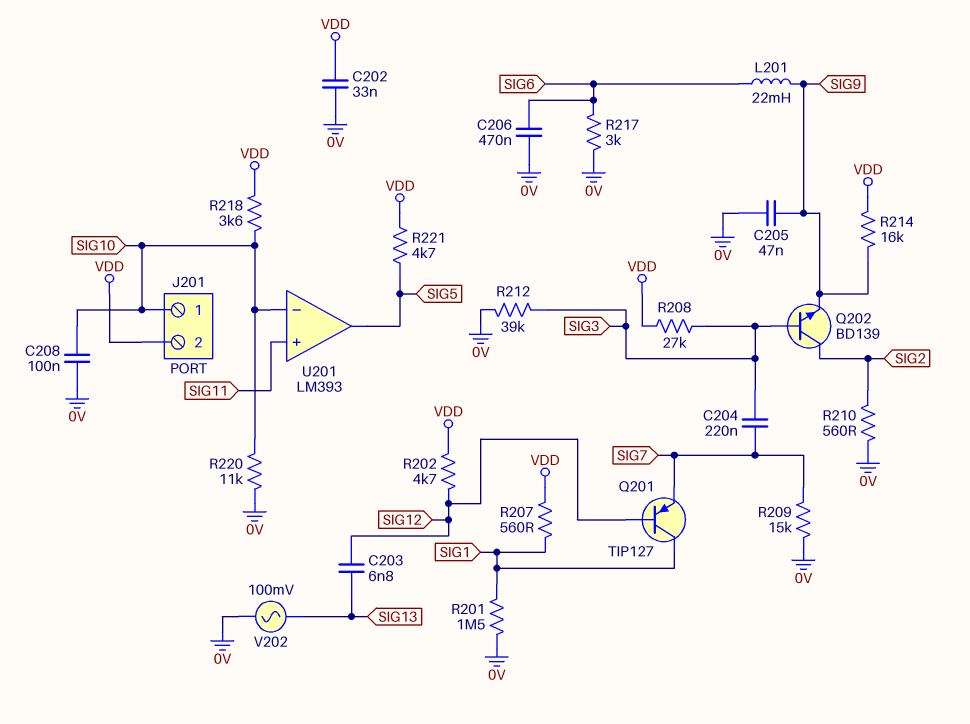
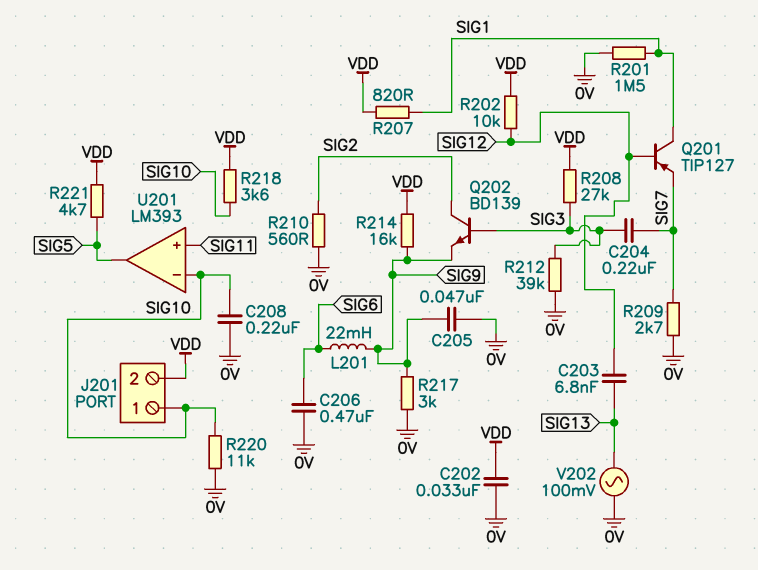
C208: 100nF (0V, SIG10) -> 220nF (0V, SIG10)
R202: 4.7k (SIG12, VDD) -> 10k (SIG12, VDD)
R207: 560 (SIG1, VDD) -> 820 (SIG1, VDD)
R209: 15k (0V, SIG7) -> 2.7k (0V, SIG7)
R217: 3k (0V, SIG6) -> 3k (0V, SIG9)

